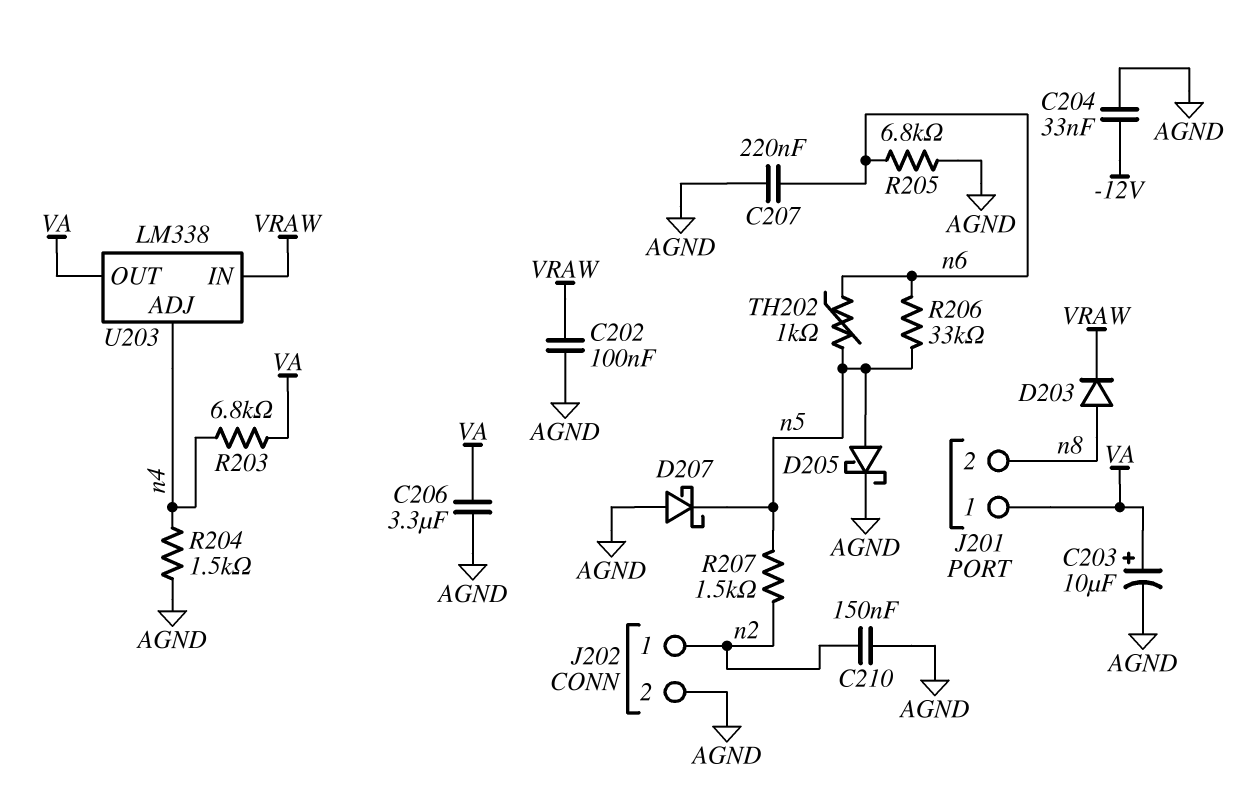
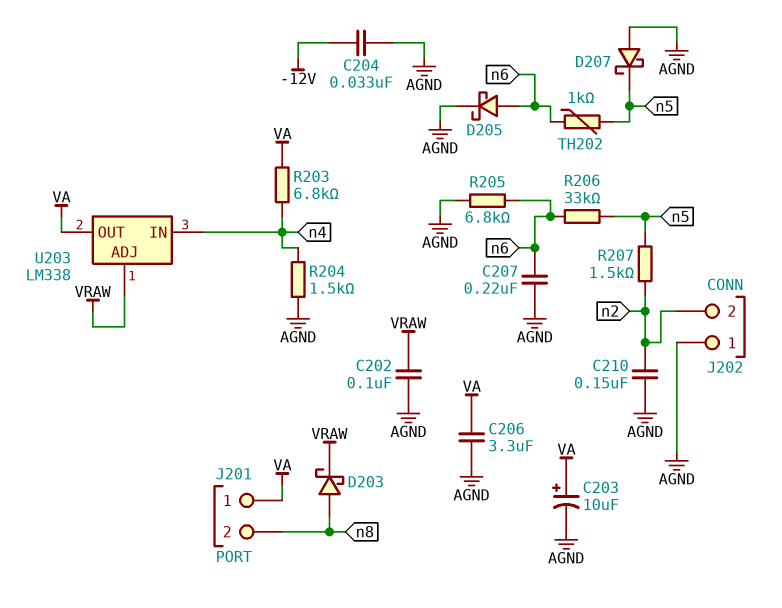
D203: diode (A n8, K VRAW) -> schottky (A n8, K VRAW)
D205: schottky (A n5, K AGND) -> schottky (A n6, K AGND)
J202 pin 1: n2 -> AGND
J202 pin 2: AGND -> n2
U203 pin ADJ: n4 -> VRAW
U203 pin IN: VRAW -> n4

